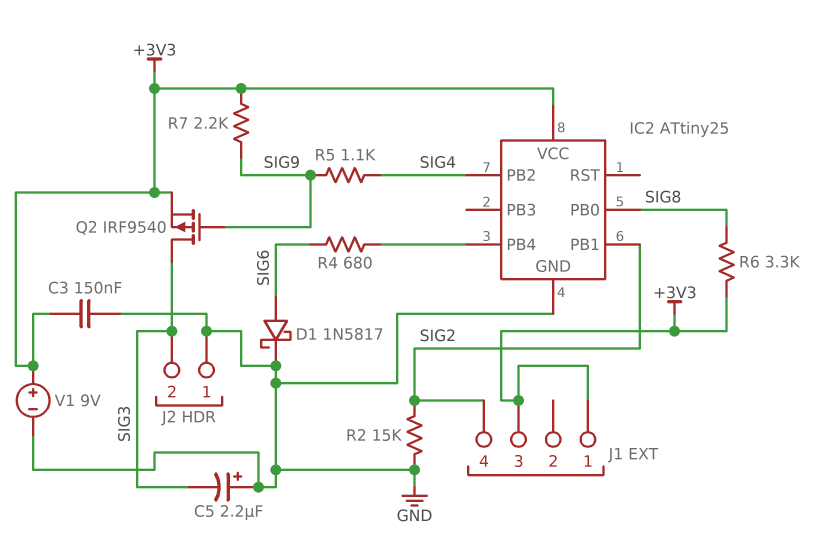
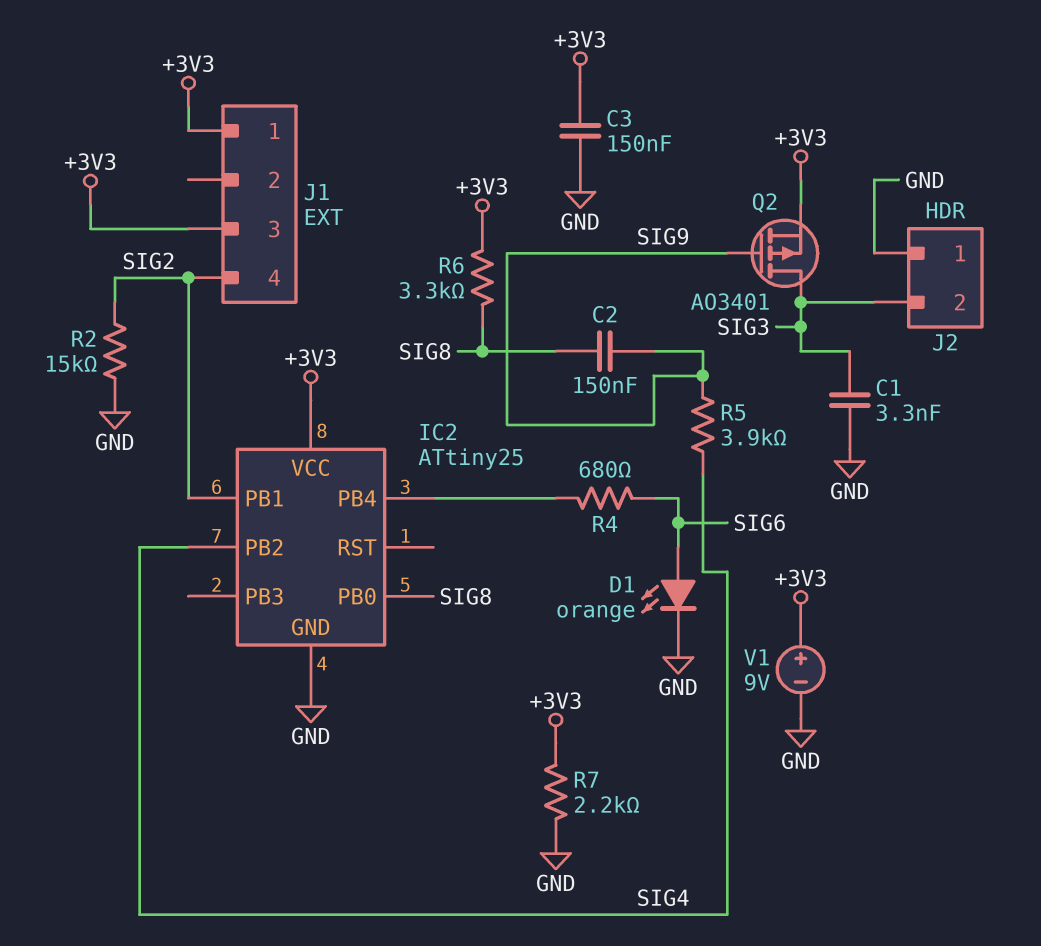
C1: none -> 3.3nF (GND, SIG3)
C2: none -> 150nF (SIG8, SIG9)
C5: 2.2uF (plus GND, minus SIG3) -> none
D1: schottky 1N5817 (A SIG6, K GND) -> LED orange (A SIG6, K GND)
Q2: PMOS IRF9540 (G SIG9, D SIG3, S +3V3) -> PMOS AO3401 (G SIG9, D SIG3, S +3V3)
R5: 1.1k (SIG4, SIG9) -> 3.9k (SIG4, SIG9)
R7: 2.2k (+3V3, SIG9) -> 2.2k (+3V3, GND)

